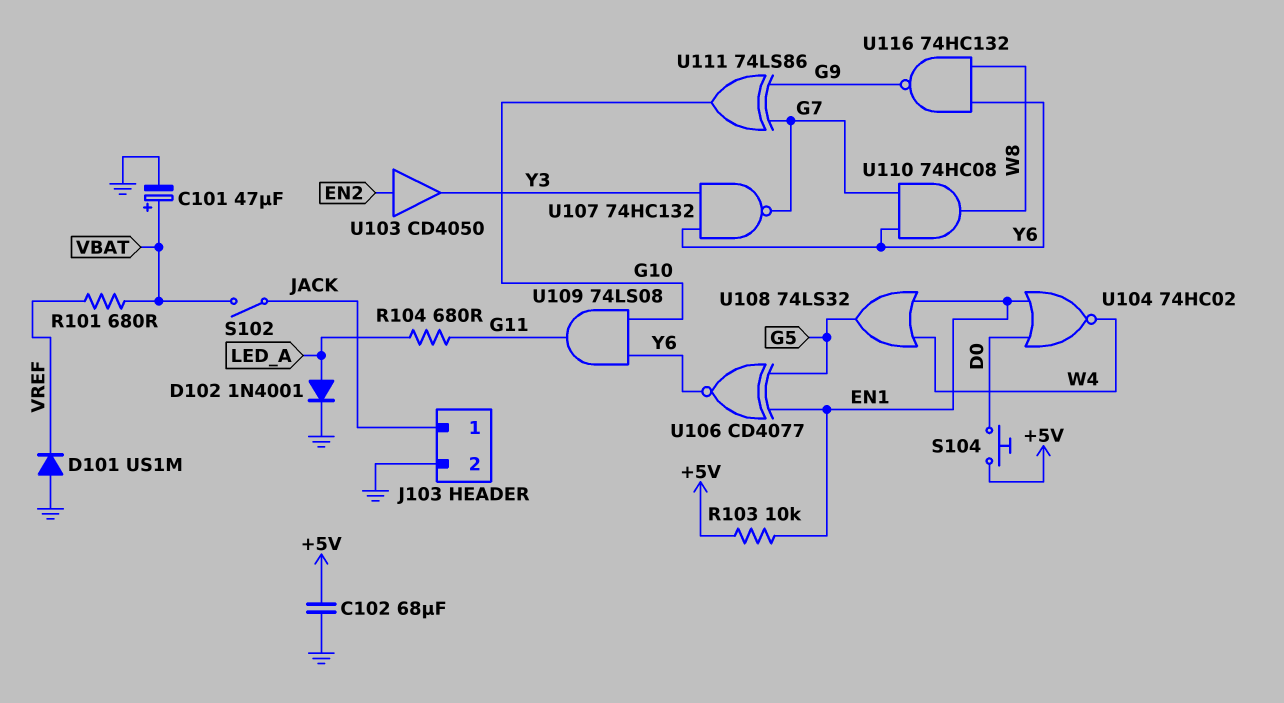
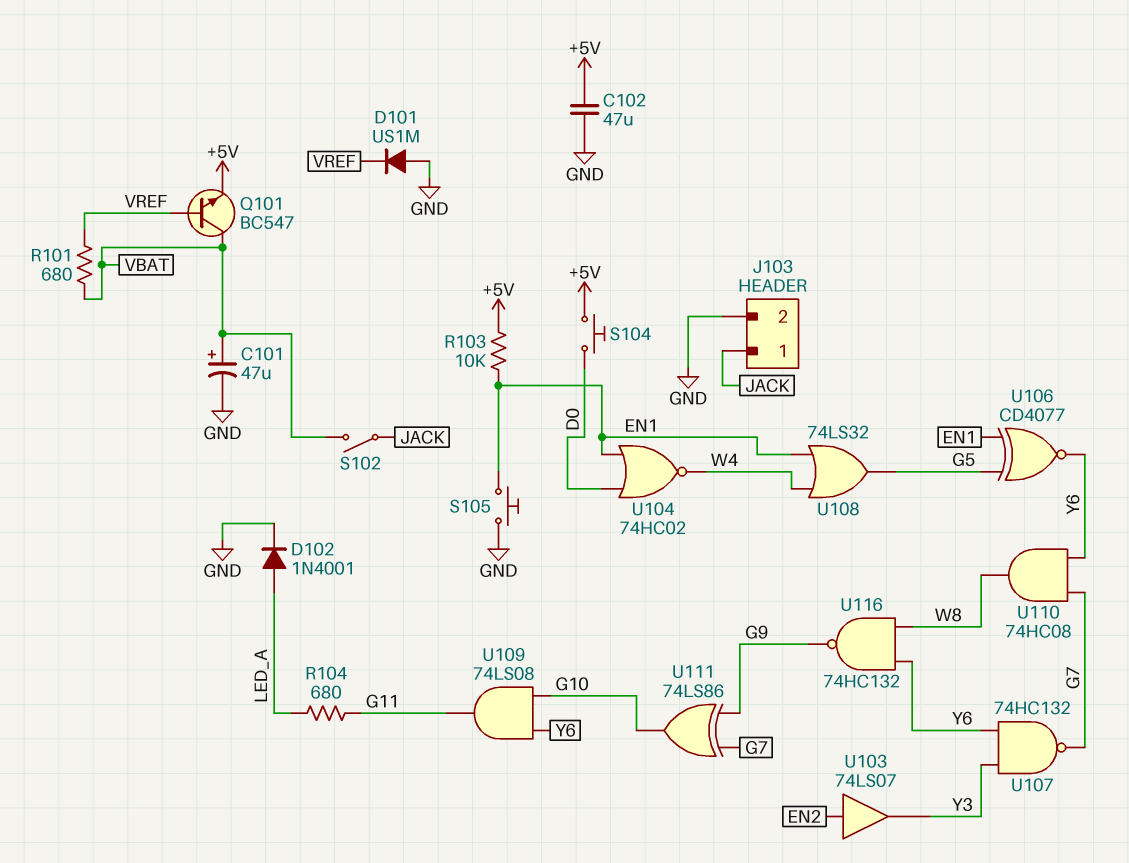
C102: 68uF (+5V, GND) -> 47uF (+5V, GND)
Q101: none -> NPN BC547 (B VREF, C VBAT, E +5V)
S105: none -> button (EN1, GND)
U103: buffer CD4050 (in EN2, out Y3) -> buffer 74LS07 (in EN2, out Y3)

